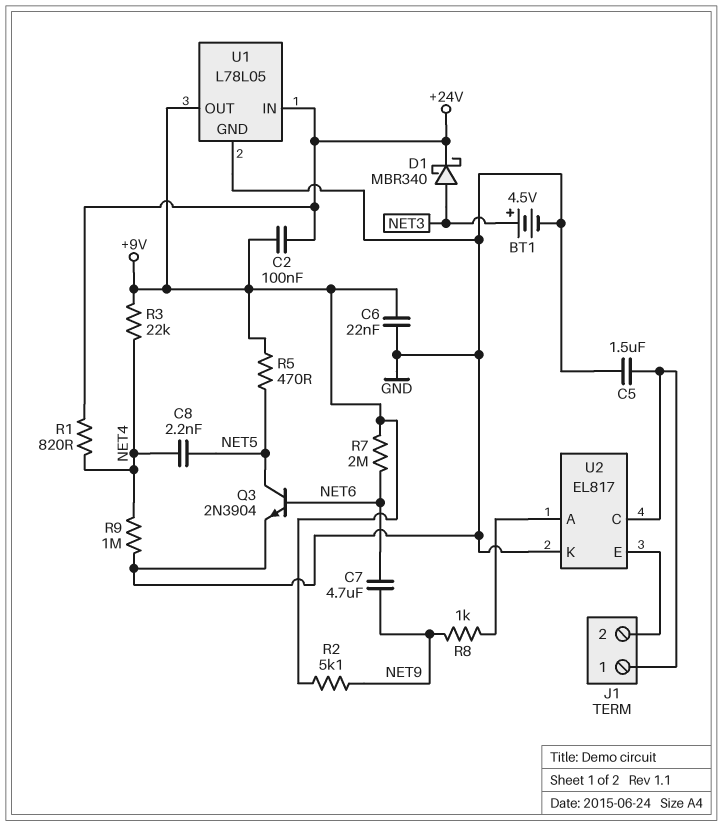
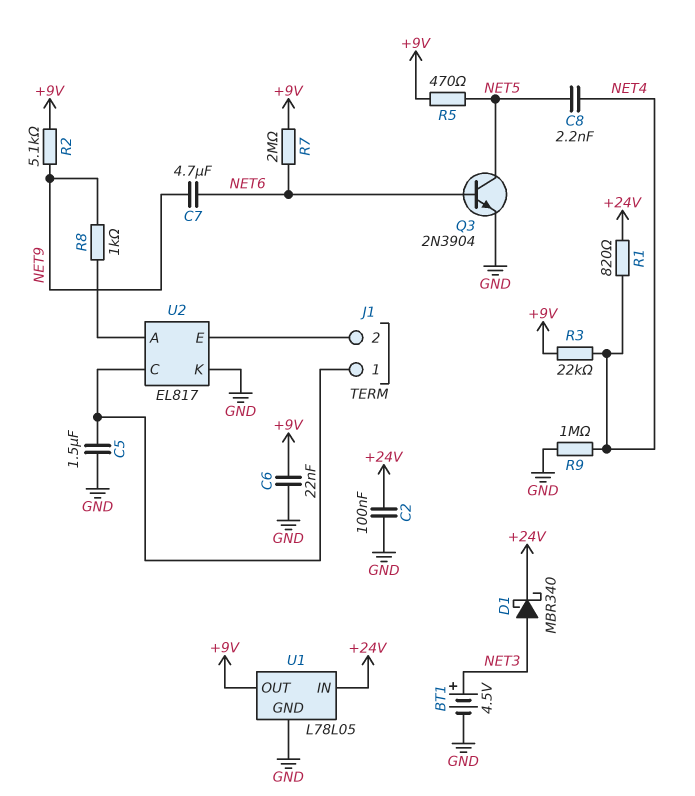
C2: 100nF (+9V, +24V) -> 100nF (+24V, GND)

